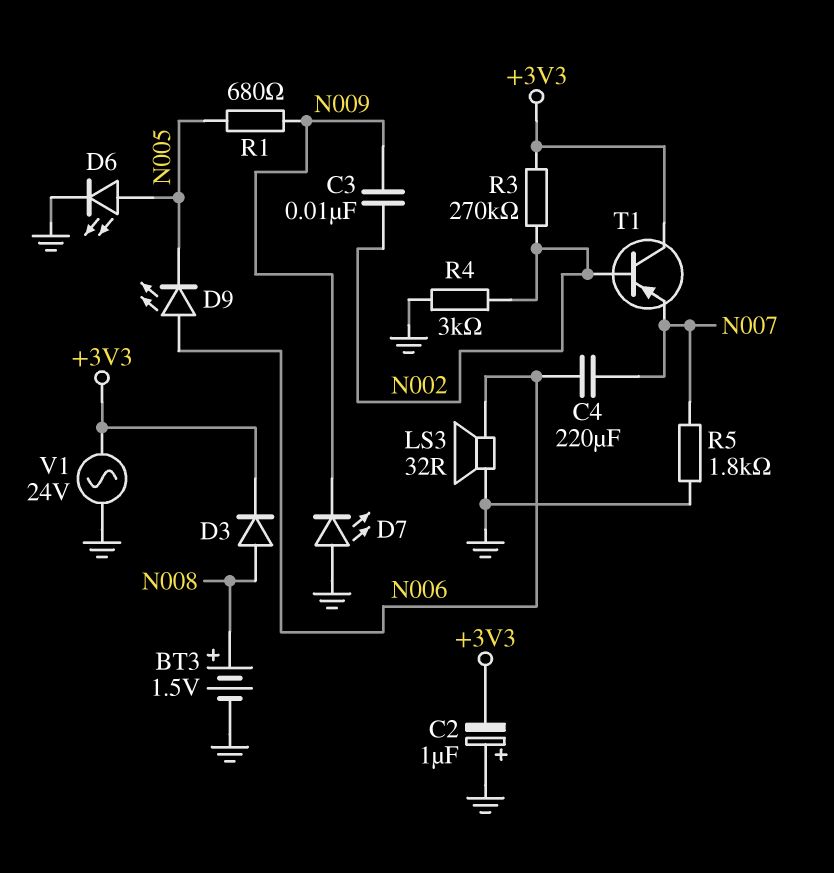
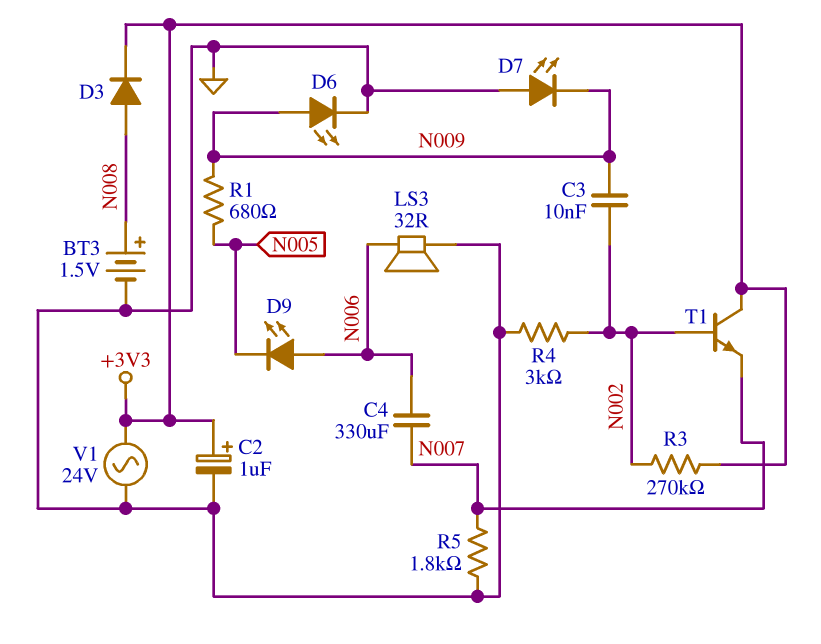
C2: 1uF (plus GND, minus +3V3) -> 1uF (plus +3V3, minus GND)
C4: 220uF (N006, N007) -> 330uF (N006, N007)
D6: LED (A N005, K GND) -> LED (A N009, K GND)
T1: PNP (B N002, C +3V3, E N007) -> NPN (B N002, C +3V3, E N007)

